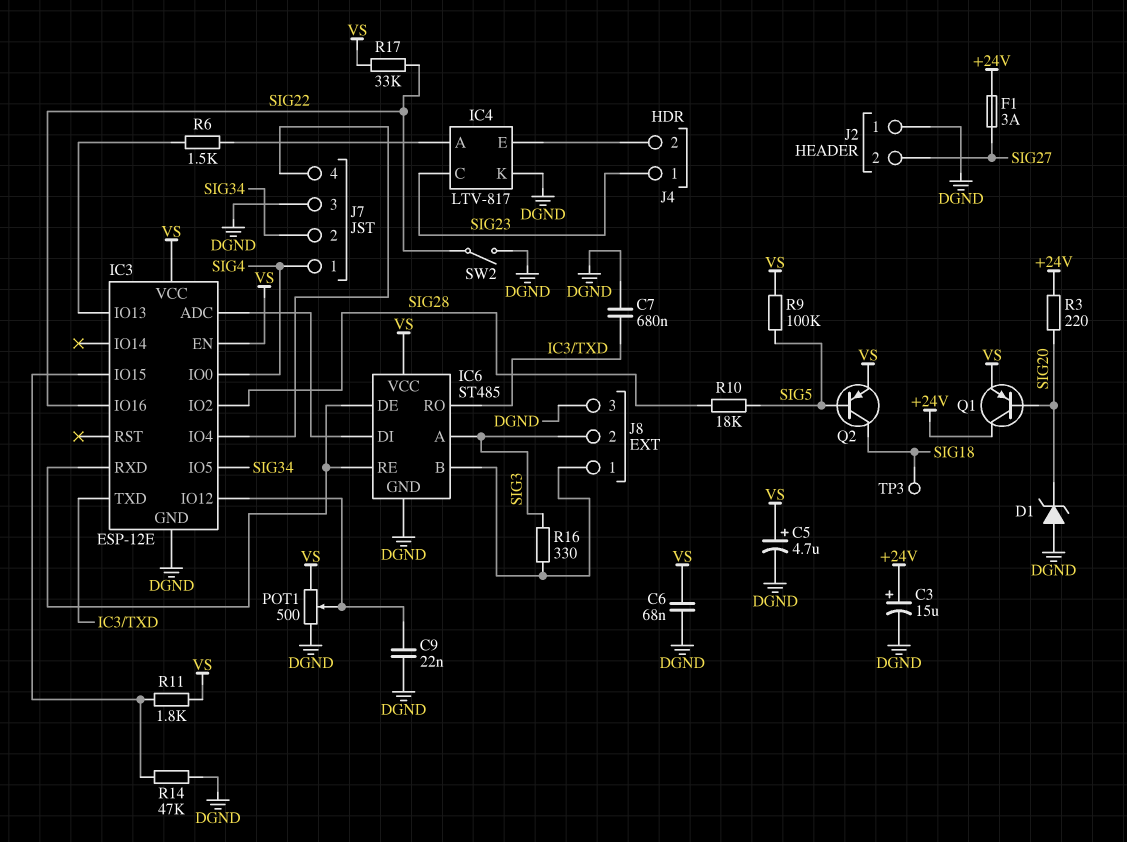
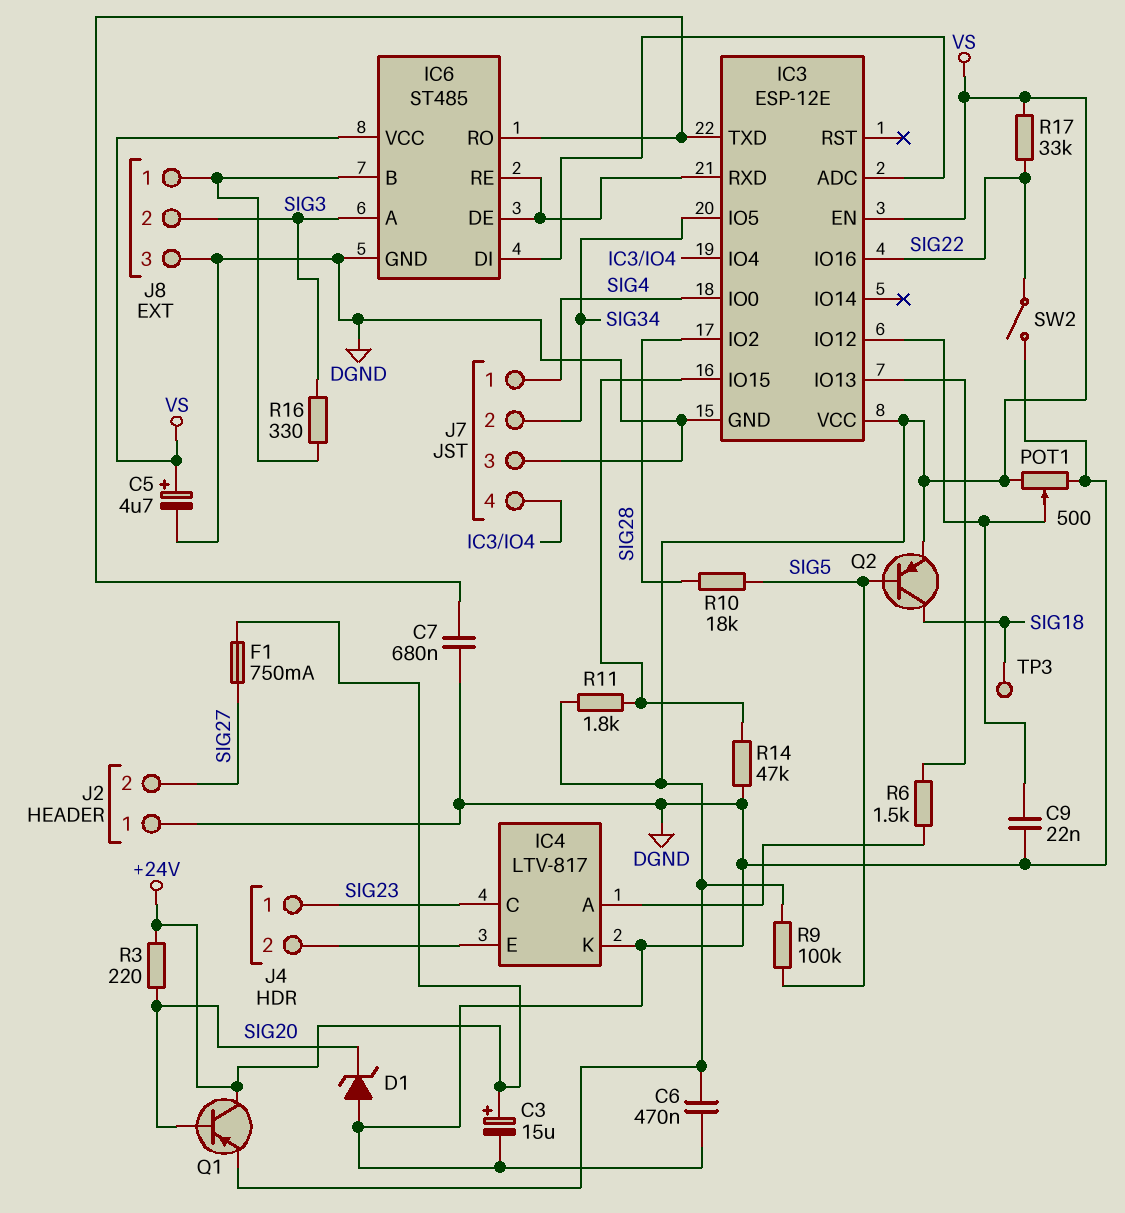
C6: 68nF (DGND, VS) -> 470nF (DGND, VS)
F1: 3A (+24V, SIG27) -> 750mA (+24V, SIG27)

